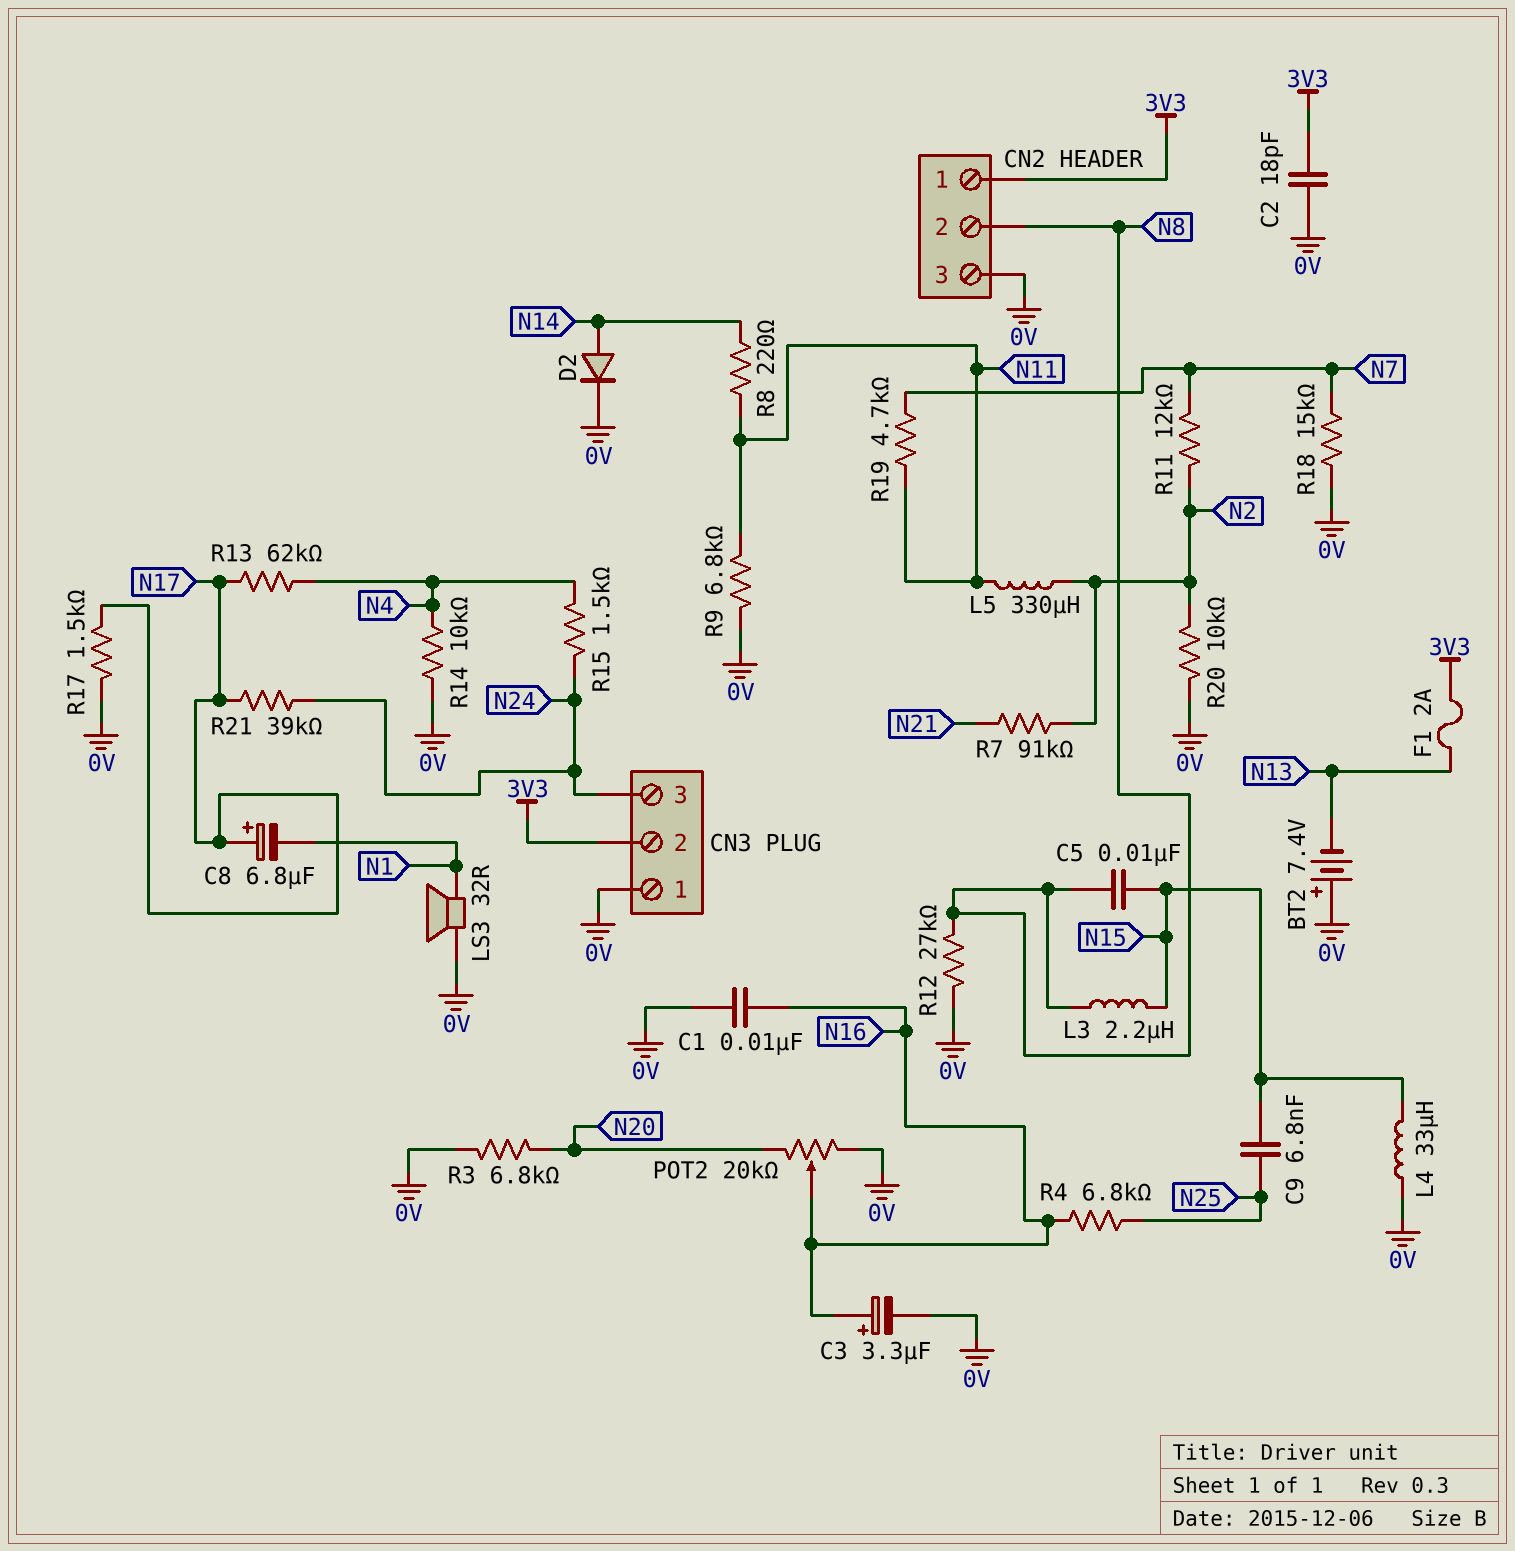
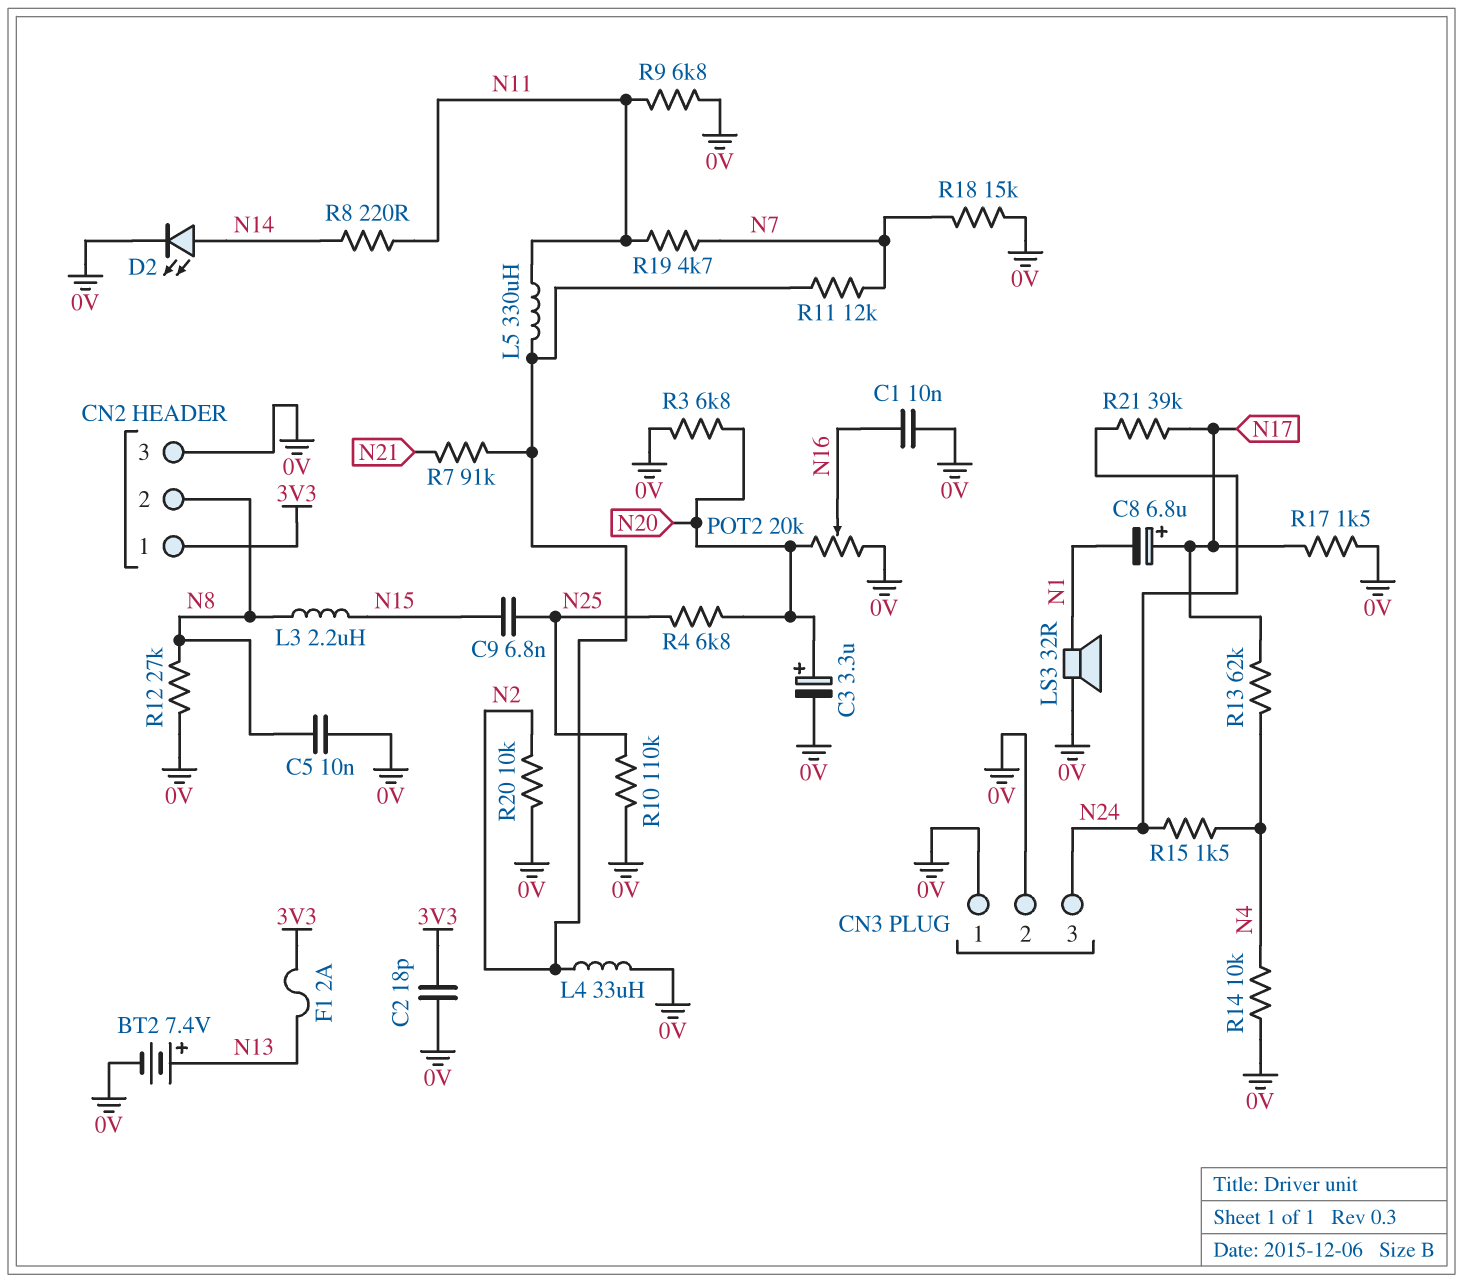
BT2: 7.4V (plus 0V, minus N13) -> 7.4V (plus N13, minus 0V)
C3: 3.3uF (plus N16, minus 0V) -> 3.3uF (plus N20, minus 0V)
C5: 10nF (N8, N15) -> 10nF (0V, N8)
CN3 pin 2: 3V3 -> 0V
D2: diode (A N14, K 0V) -> LED (A N14, K 0V)
L4: 33uH (0V, N15) -> 33uH (0V, N2)
R4: 6.8k (N16, N25) -> 6.8k (N20, N25)
R10: none -> 110k (0V, N25)

